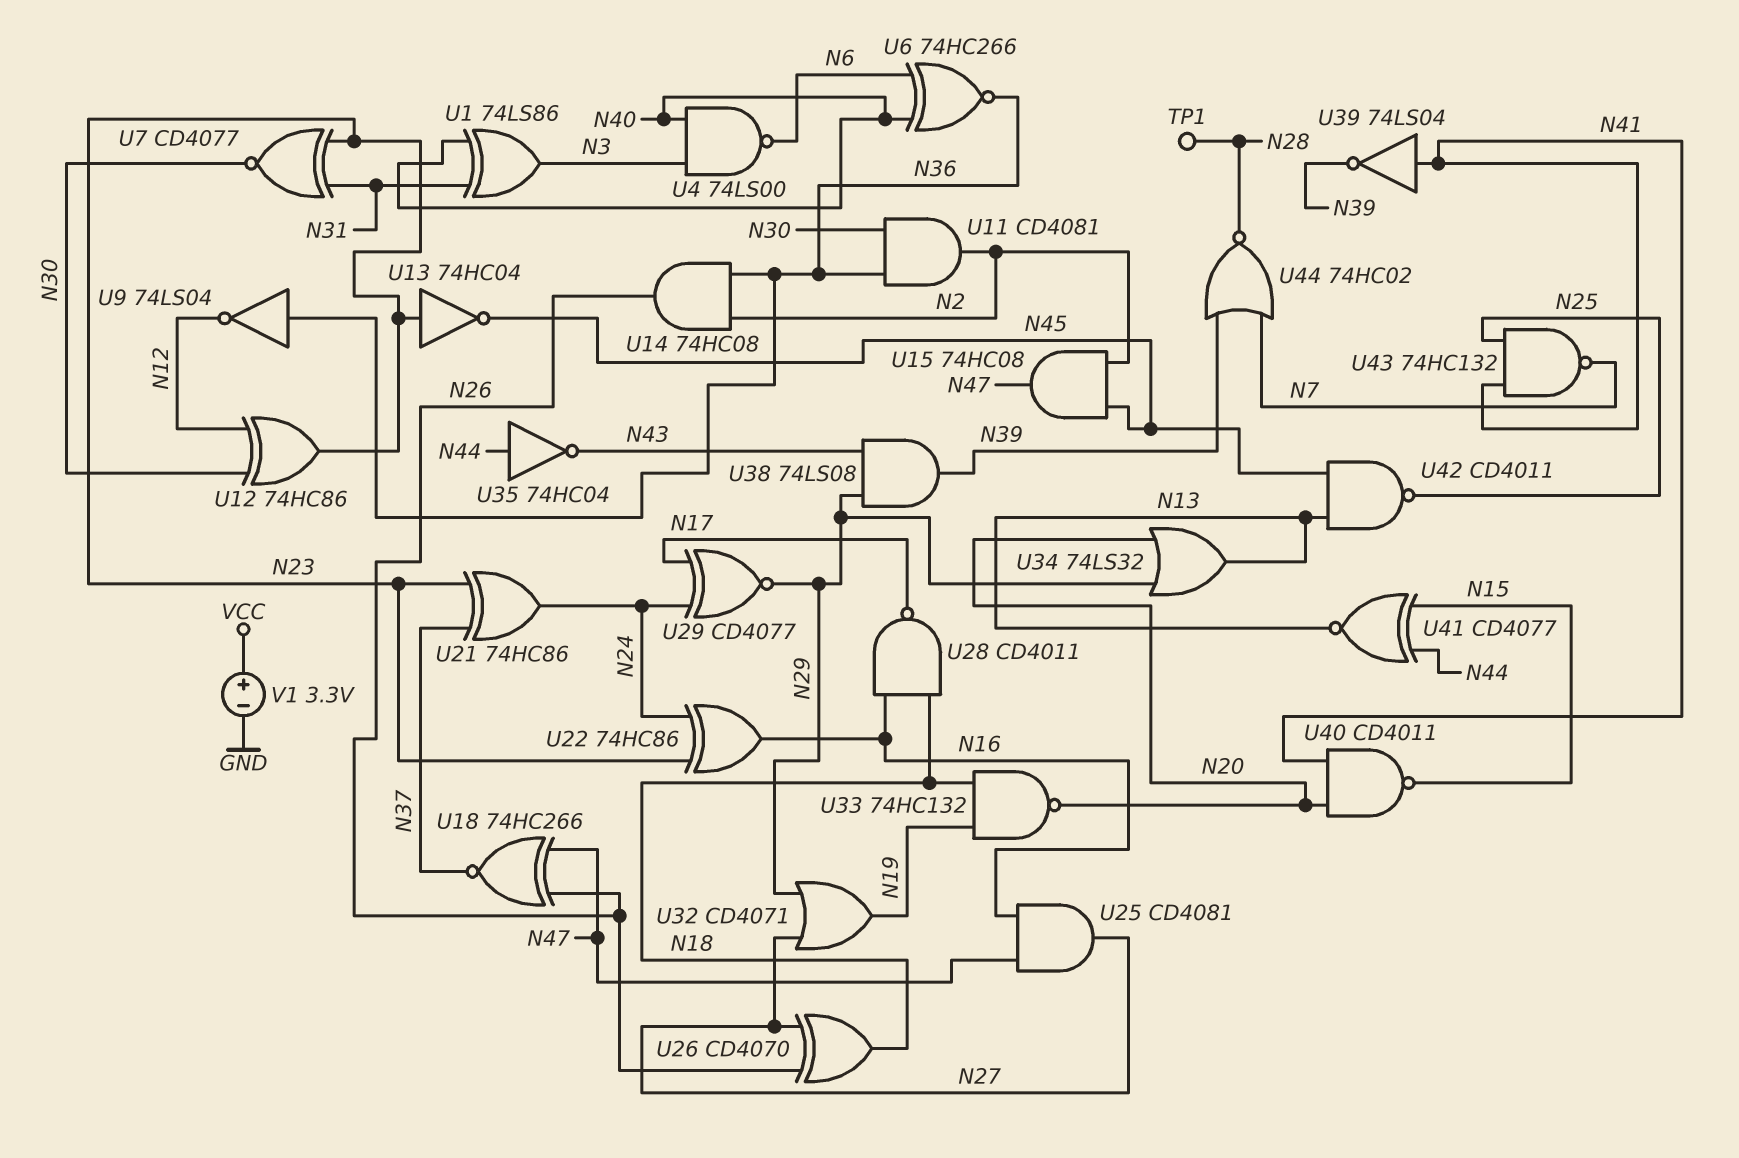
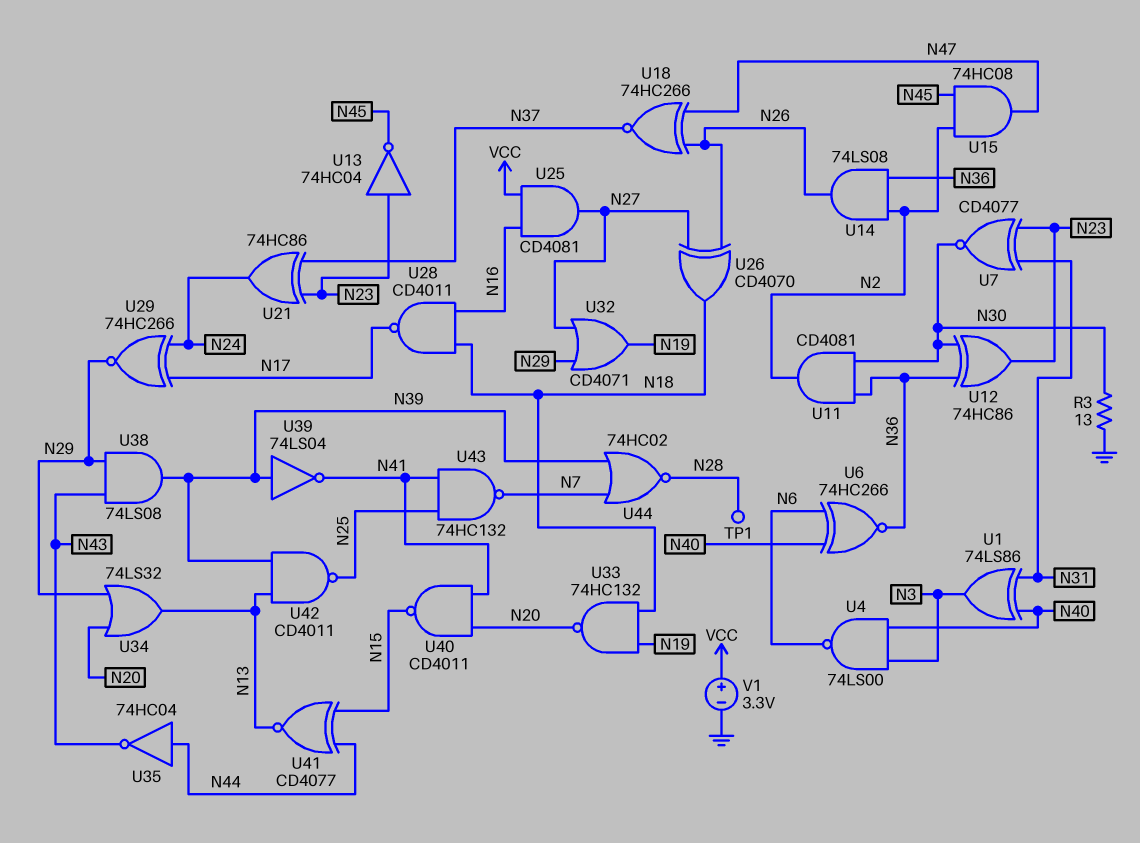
R3: none -> 13 (GND, N30)
U9: NOT 74LS04 (in N36, out N12) -> none
U12: XOR 74HC86 (in N12, in N30, out N23) -> XOR 74HC86 (in N30, in N36, out N23)
U14: AND 74HC08 (in N2, in N36, out N26) -> AND 74LS08 (in N2, in N36, out N26)
U22: XOR 74HC86 (in N23, in N24, out N16) -> none
U25: AND CD4081 (in N16, in N47, out N27) -> AND CD4081 (in N16, in VCC, out N27)
U29: XNOR CD4077 (in N17, in N24, out N29) -> XNOR 74HC266 (in N17, in N24, out N29)
U39: NOT 74LS04 (in N41, out N39) -> NOT 74LS04 (in N39, out N41)
U42: NAND CD4011 (in N13, in N45, out N25) -> NAND CD4011 (in N13, in N39, out N25)

